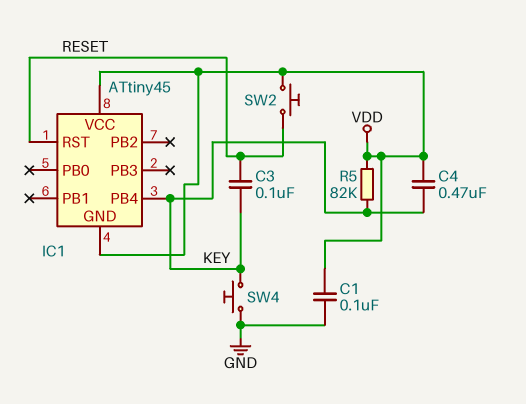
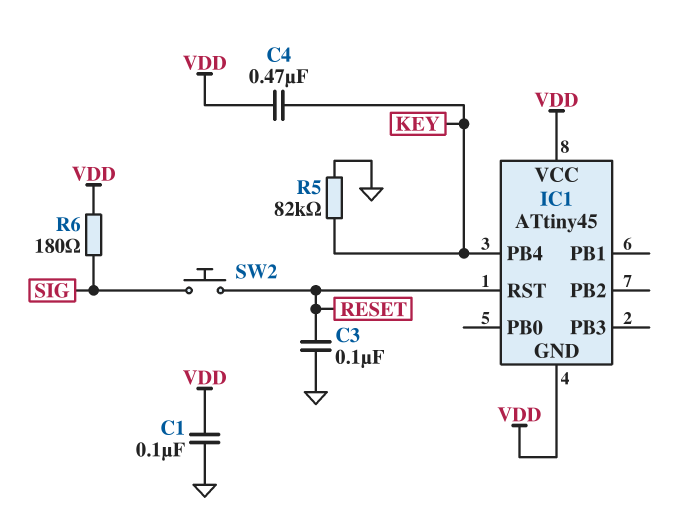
C3: 100nF (KEY, RESET) -> 100nF (GND, RESET)
R5: 82k (KEY, VDD) -> 82k (GND, KEY)
R6: none -> 180 (SIG, VDD)
SW2: button (RESET, VDD) -> button (RESET, SIG)
SW4: button (GND, KEY) -> none

